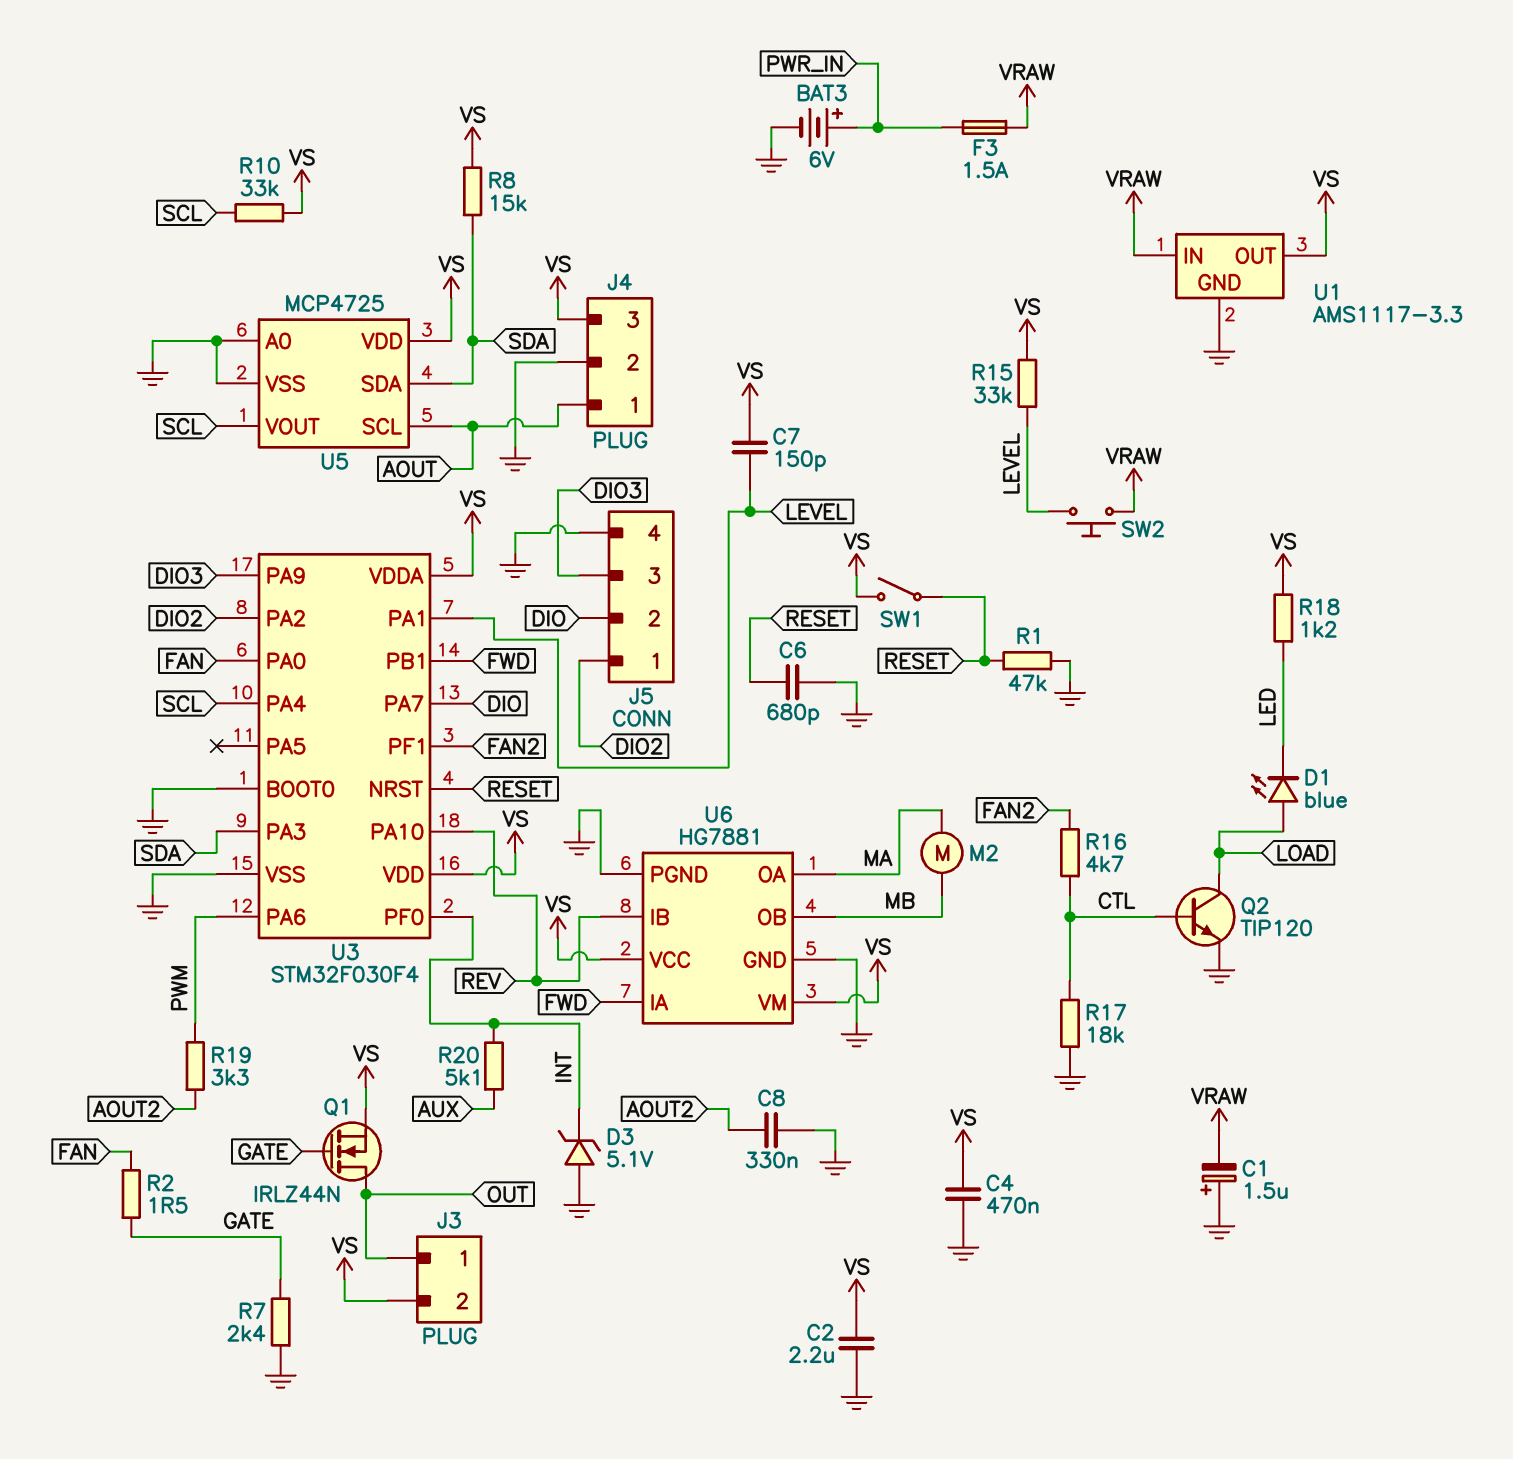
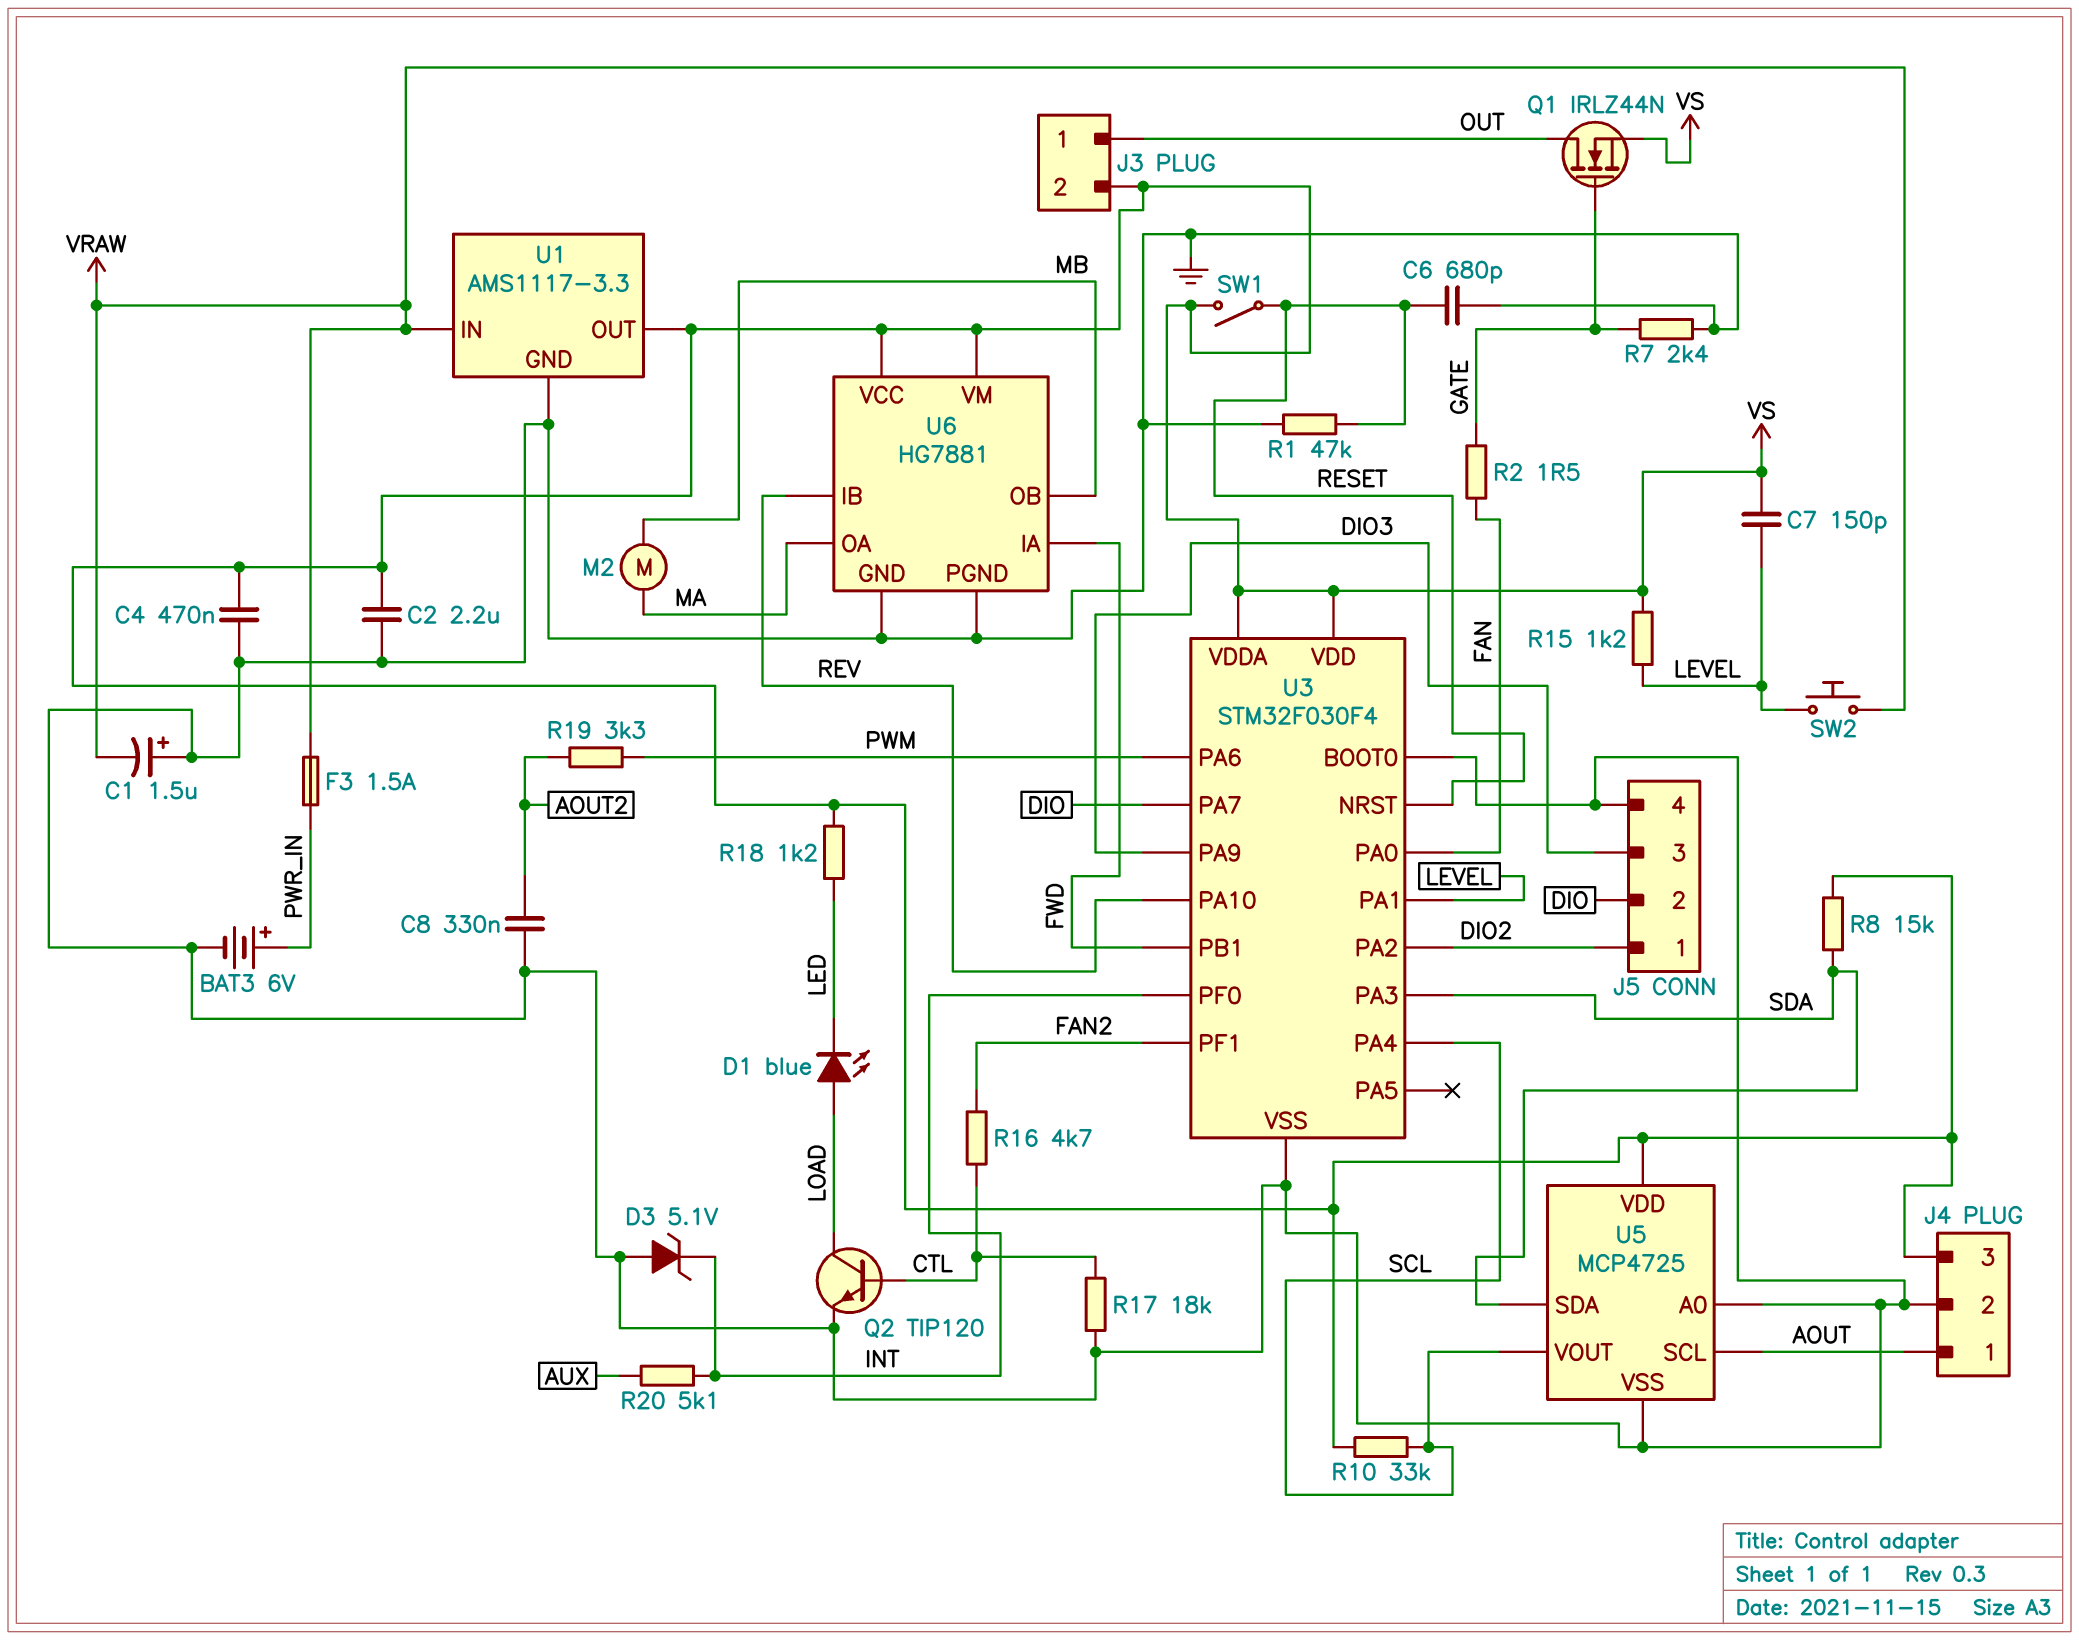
R15: 33k (LEVEL, VS) -> 1.2k (LEVEL, VS)

